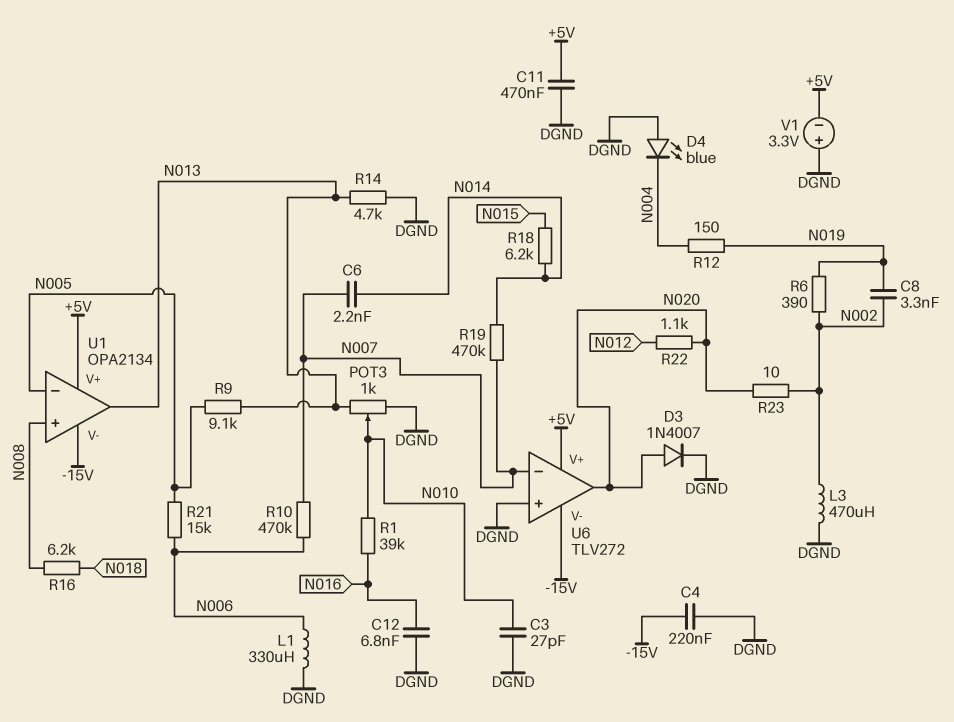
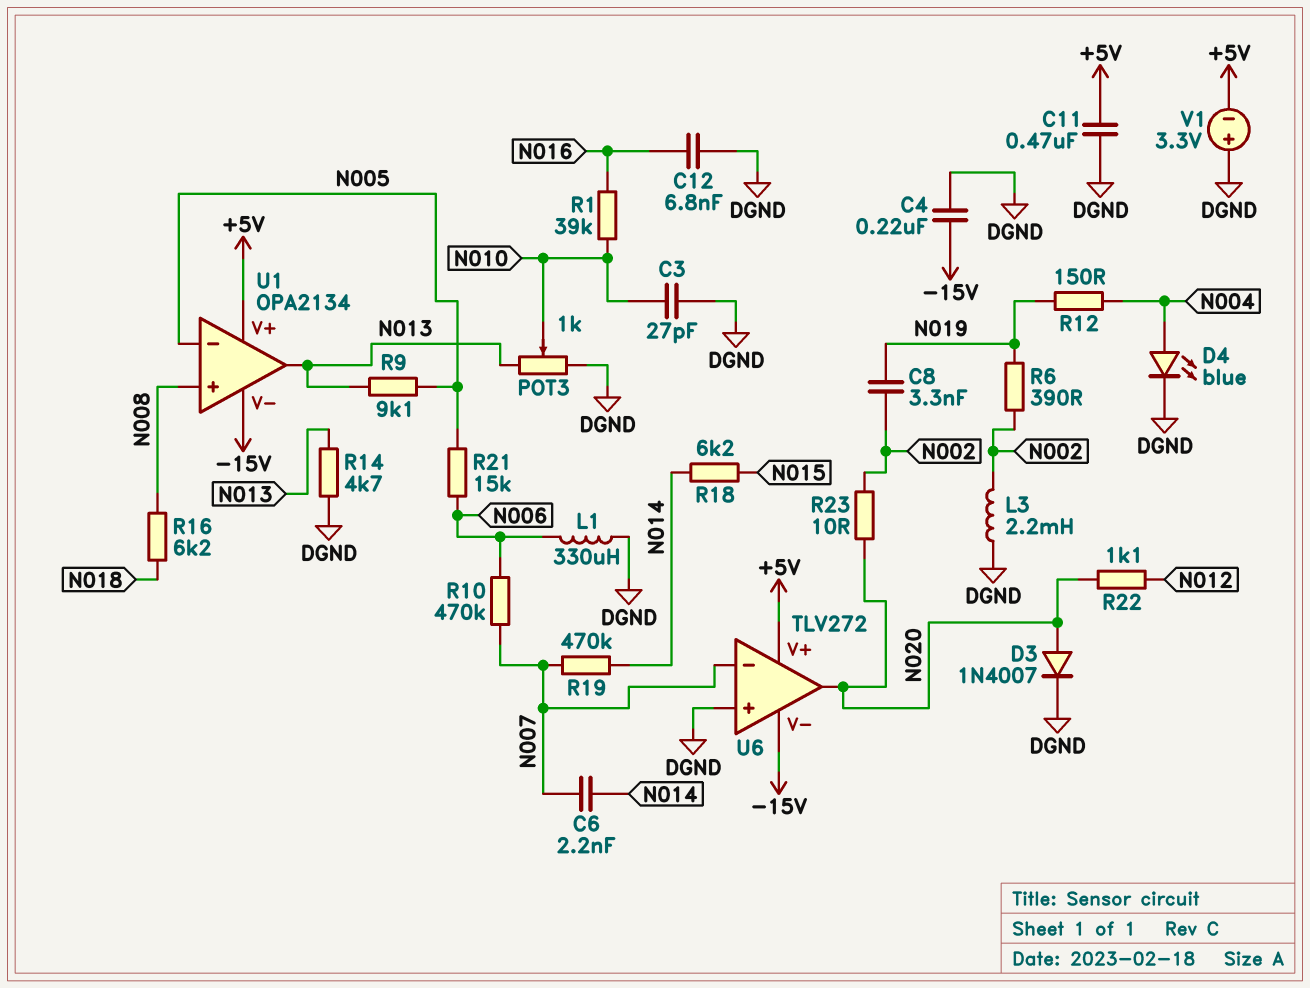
D4: LED blue (A DGND, K N004) -> LED blue (A N004, K DGND)
L3: 470uH (DGND, N002) -> 2.2mH (DGND, N002)

